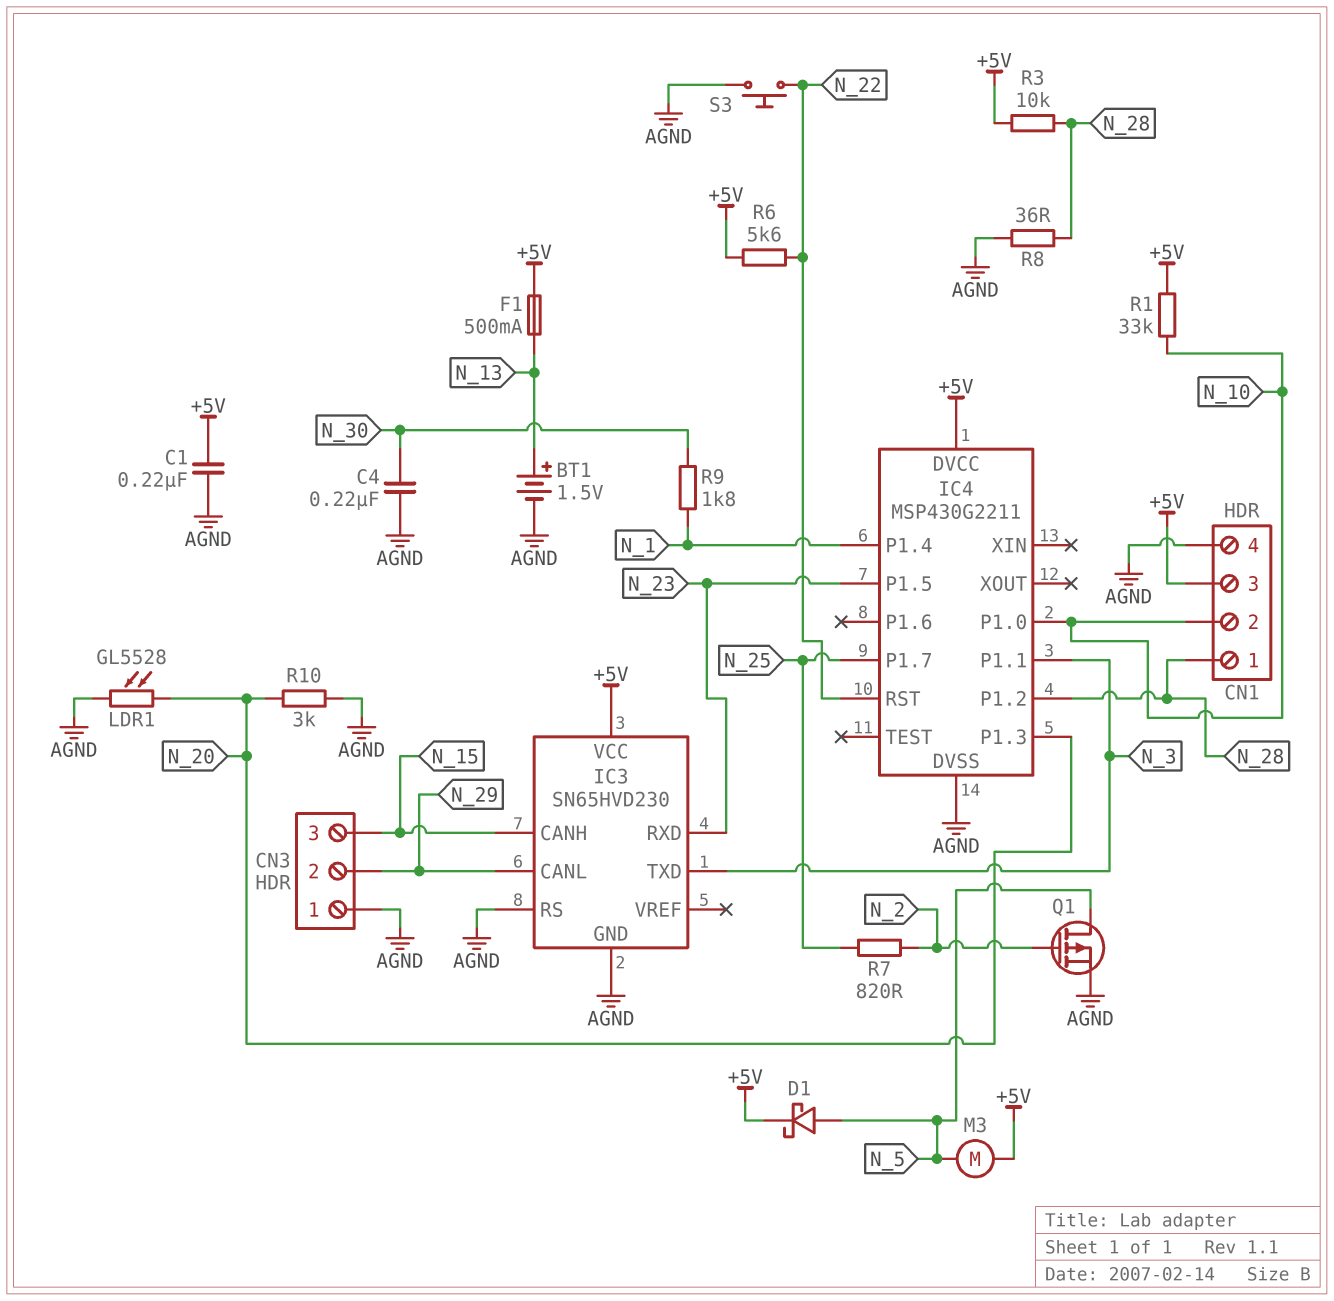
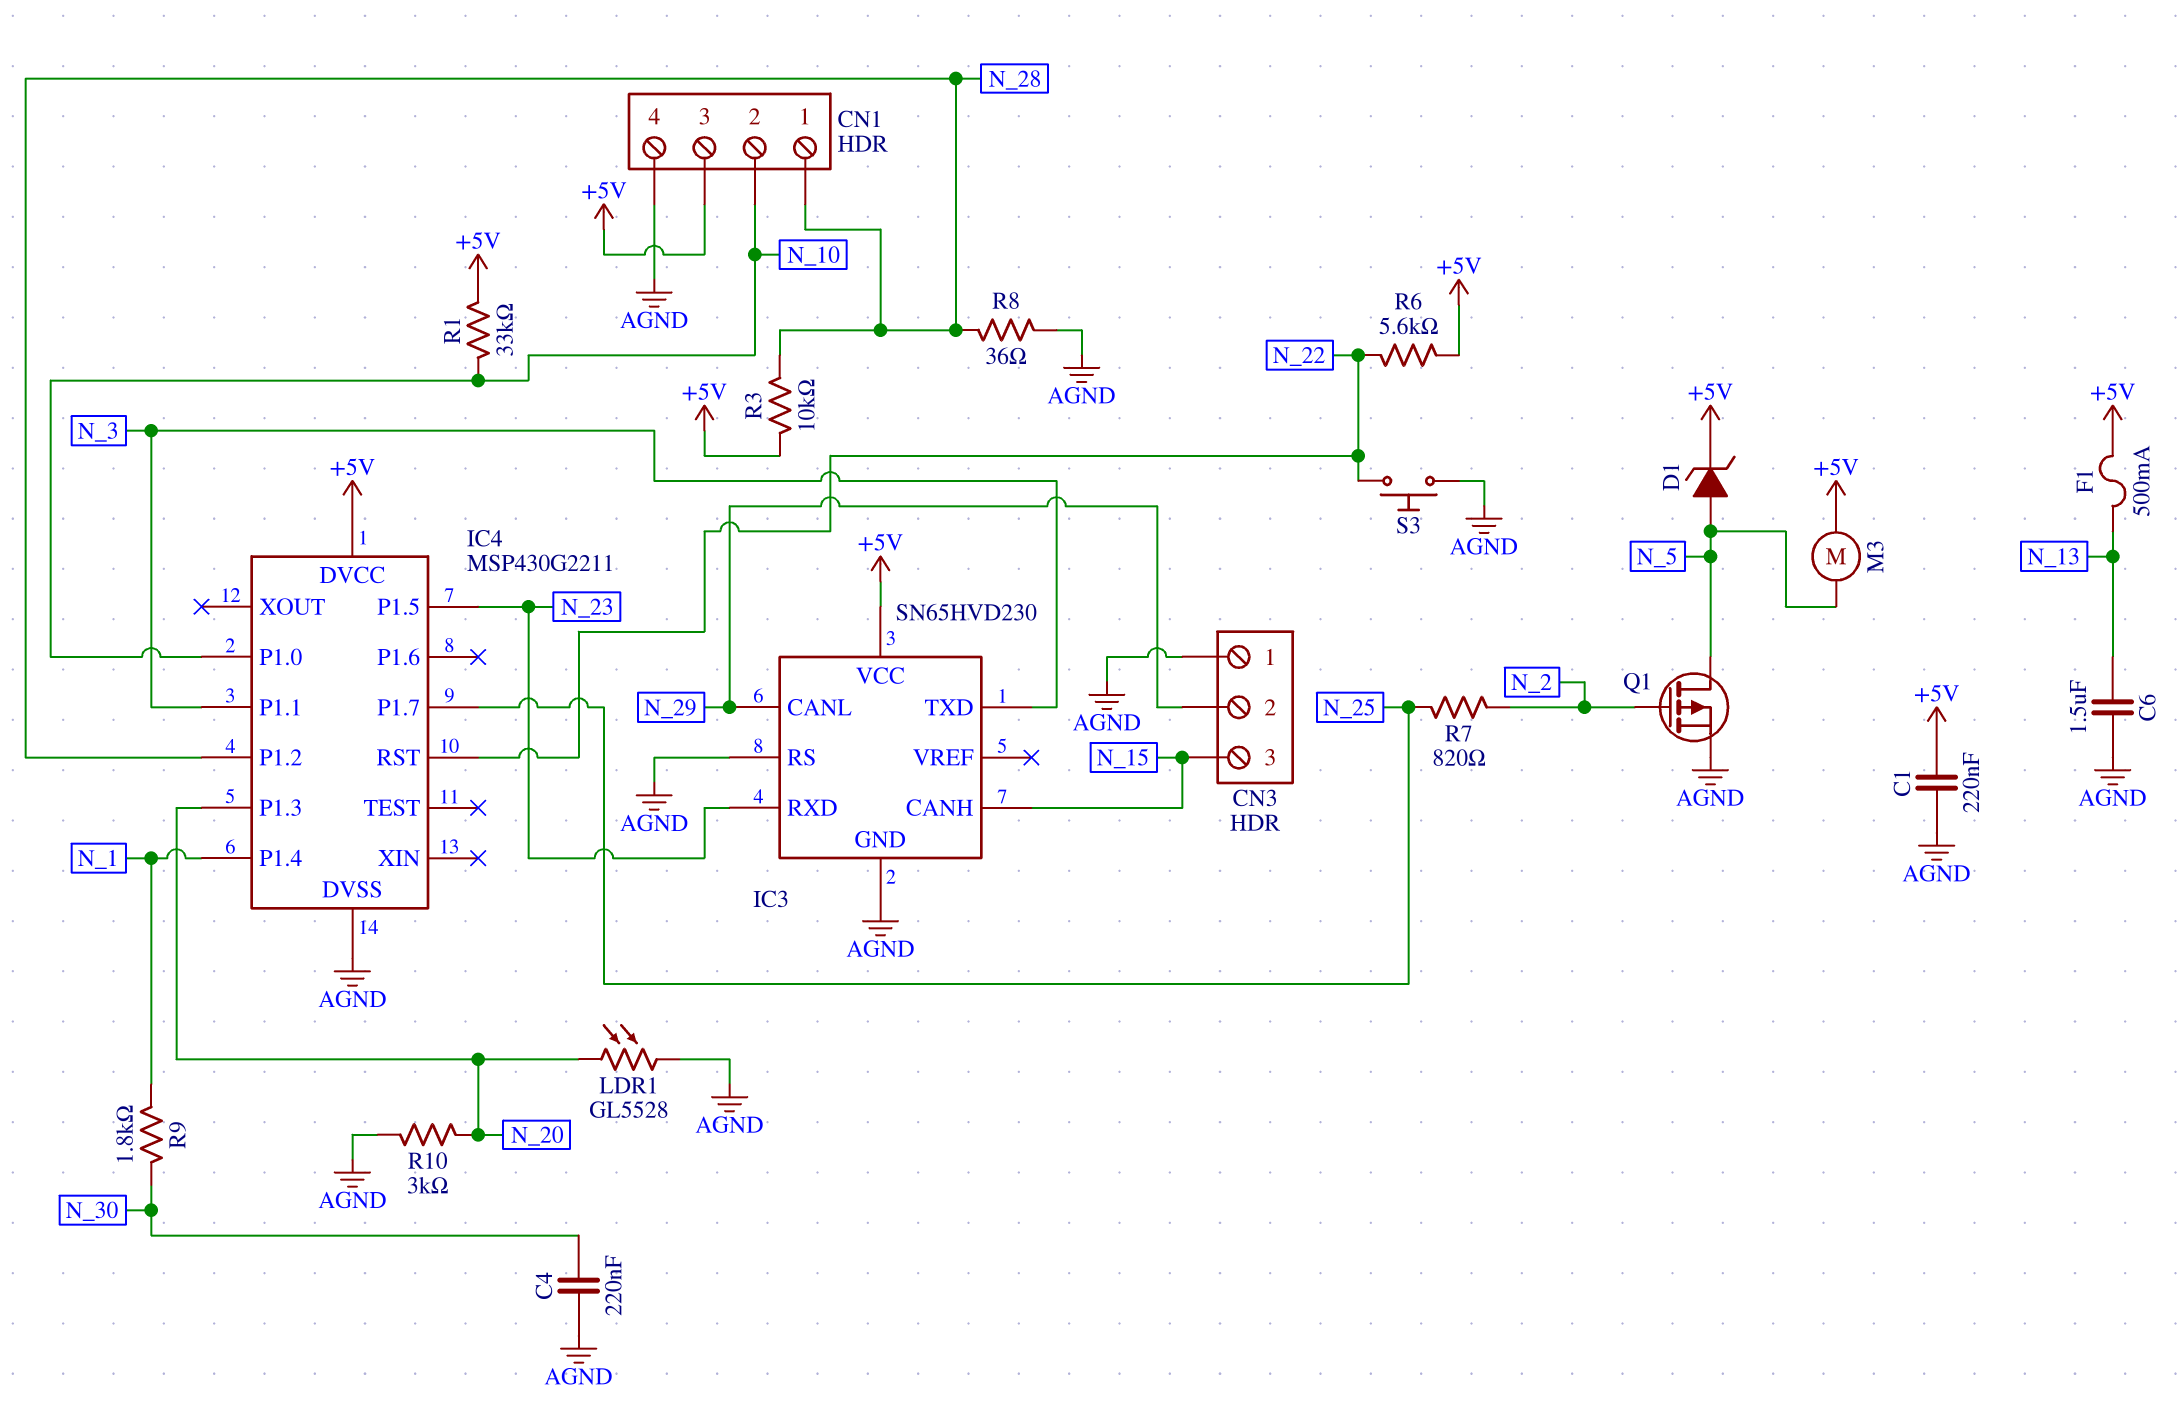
BT1: 1.5V (plus N_13, minus AGND) -> none
C6: none -> 1.5uF (AGND, N_13)
D1: schottky (A N_5, K +5V) -> zener (A N_5, K +5V)

